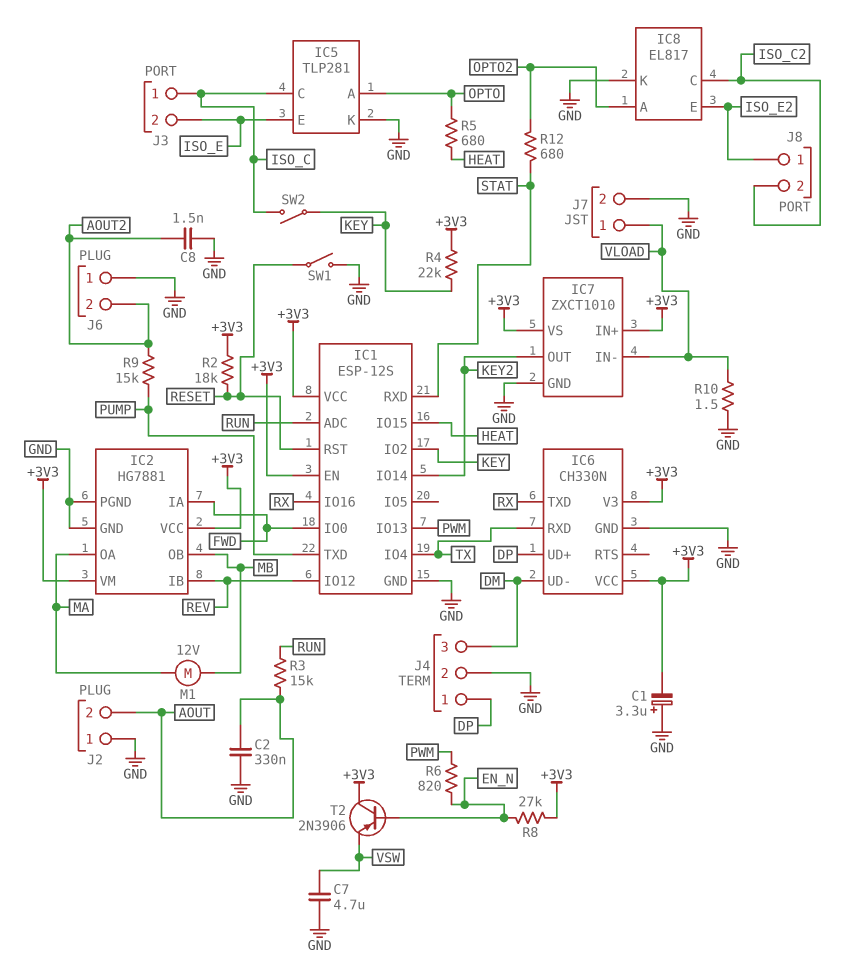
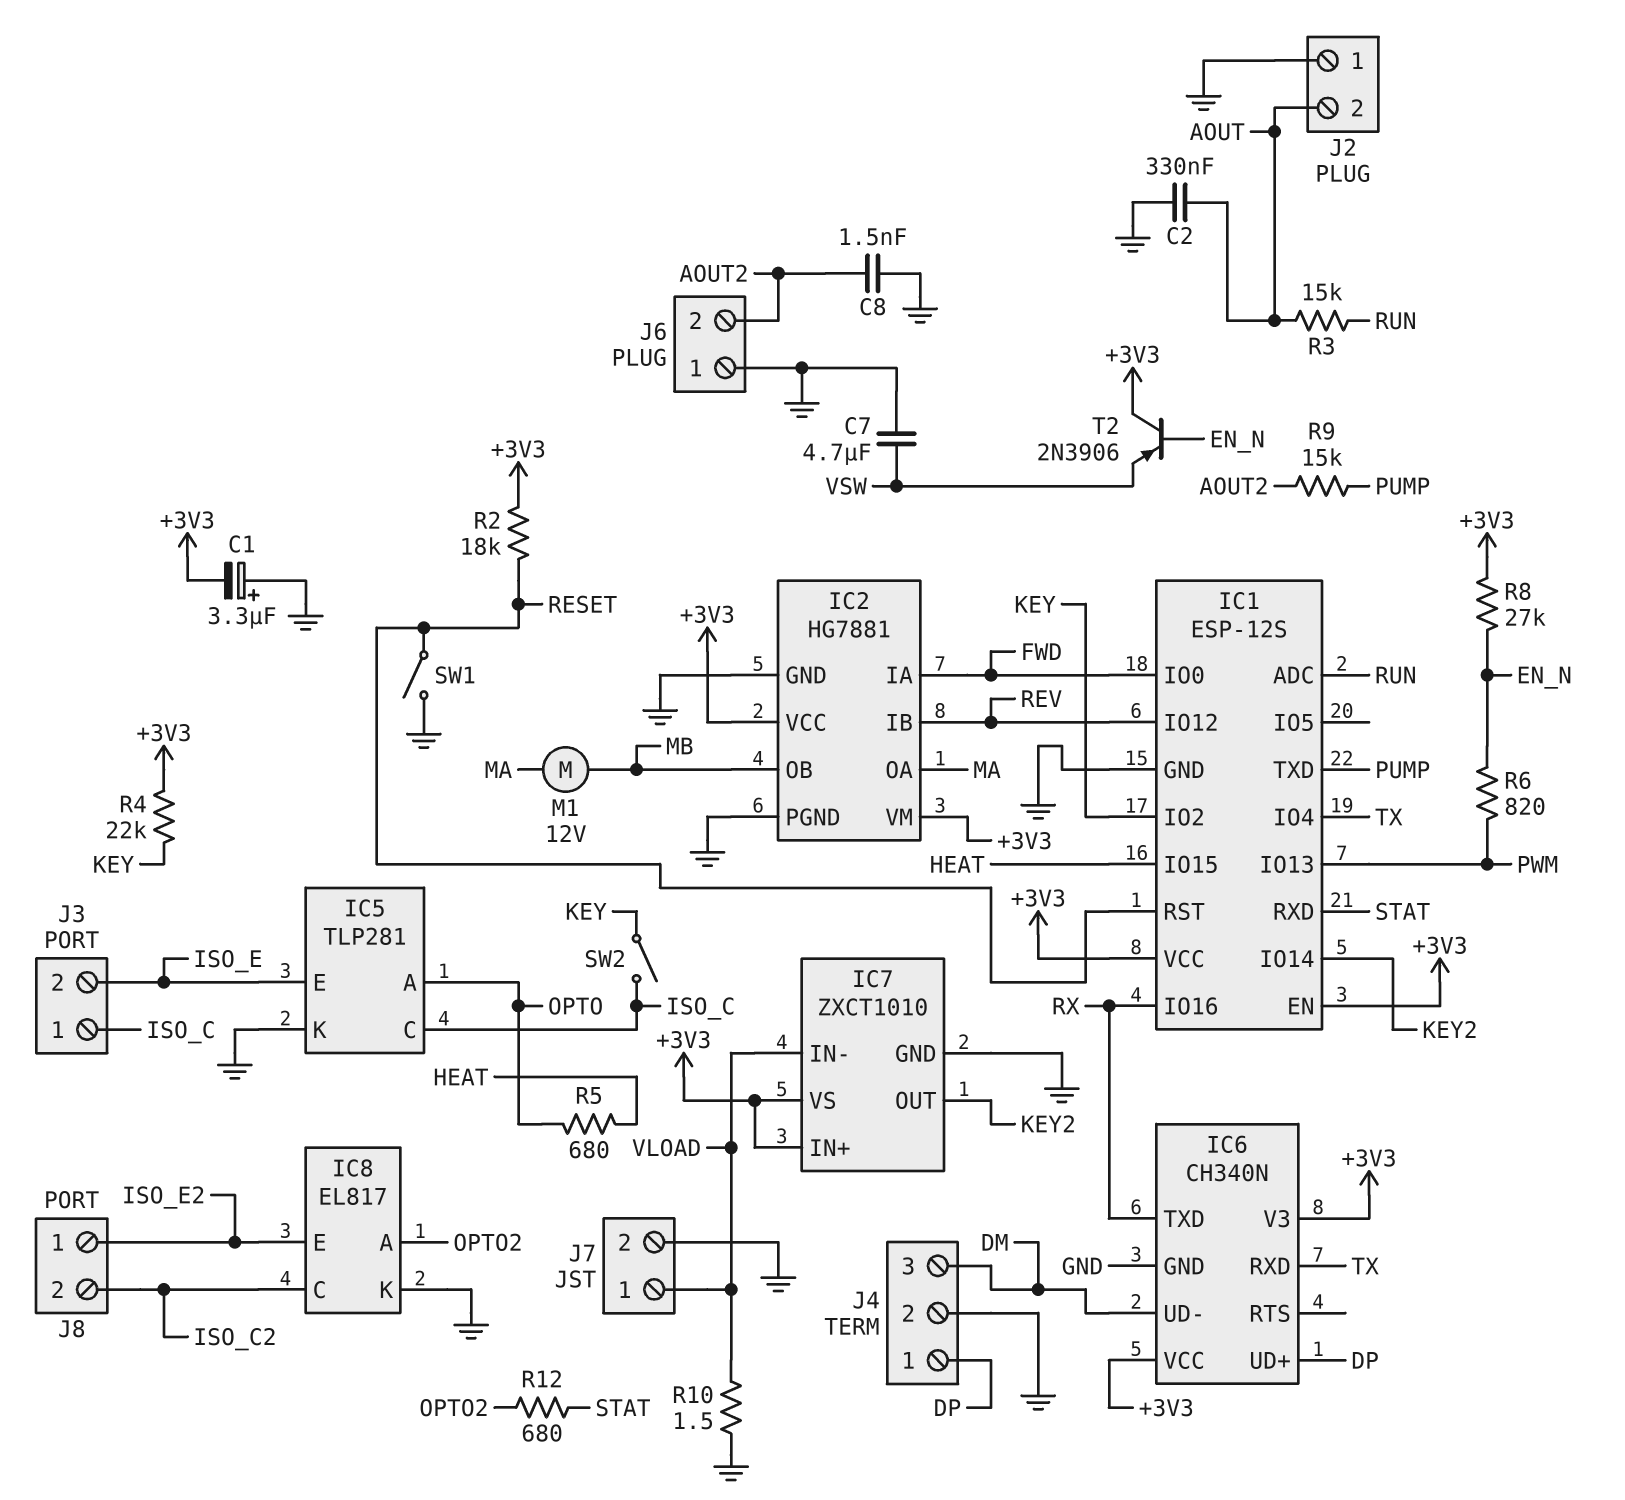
IC6: CH330N -> CH340N

